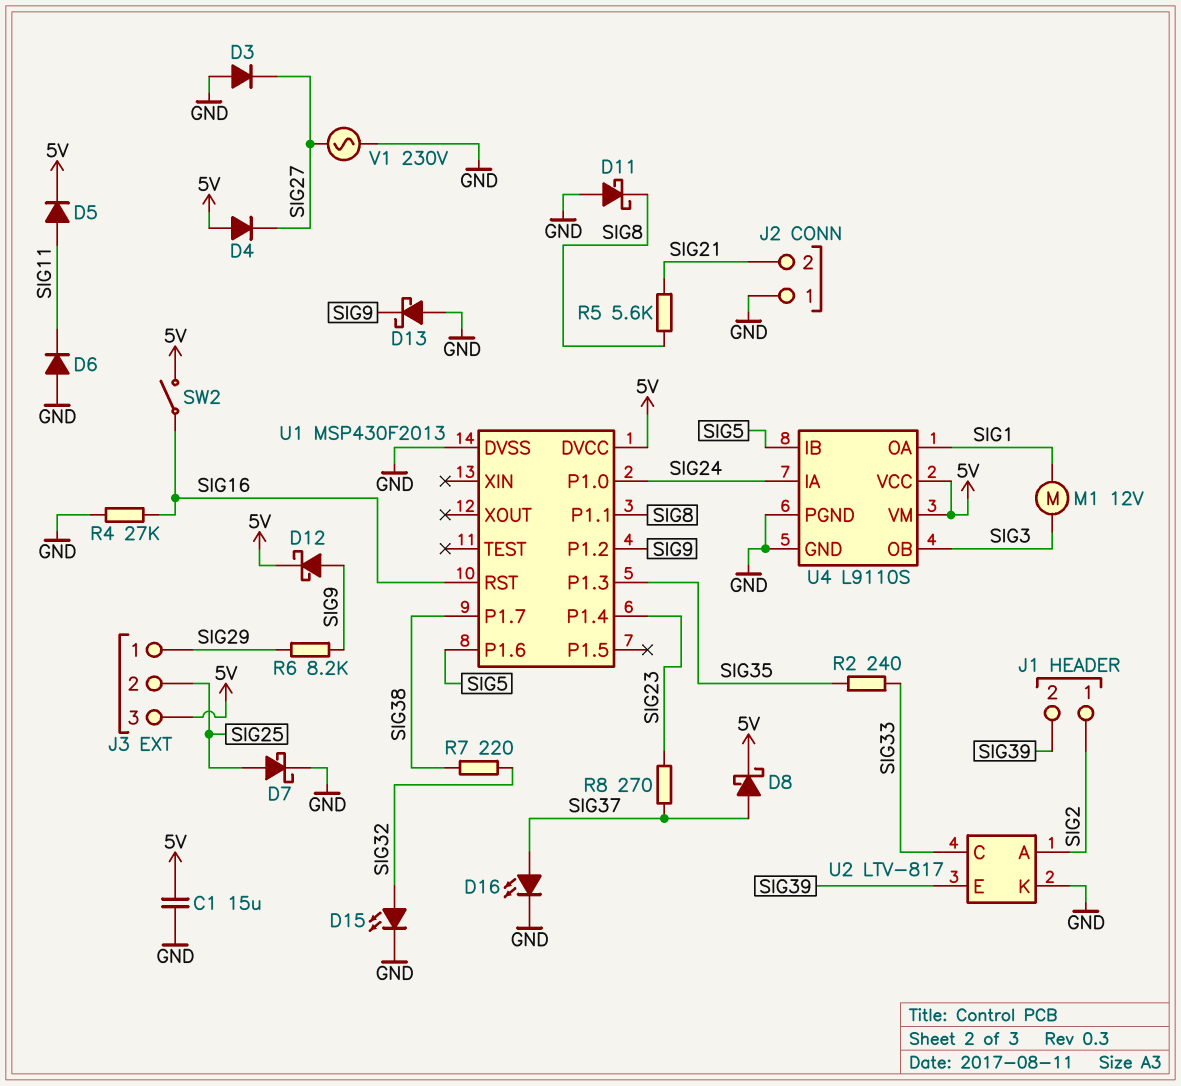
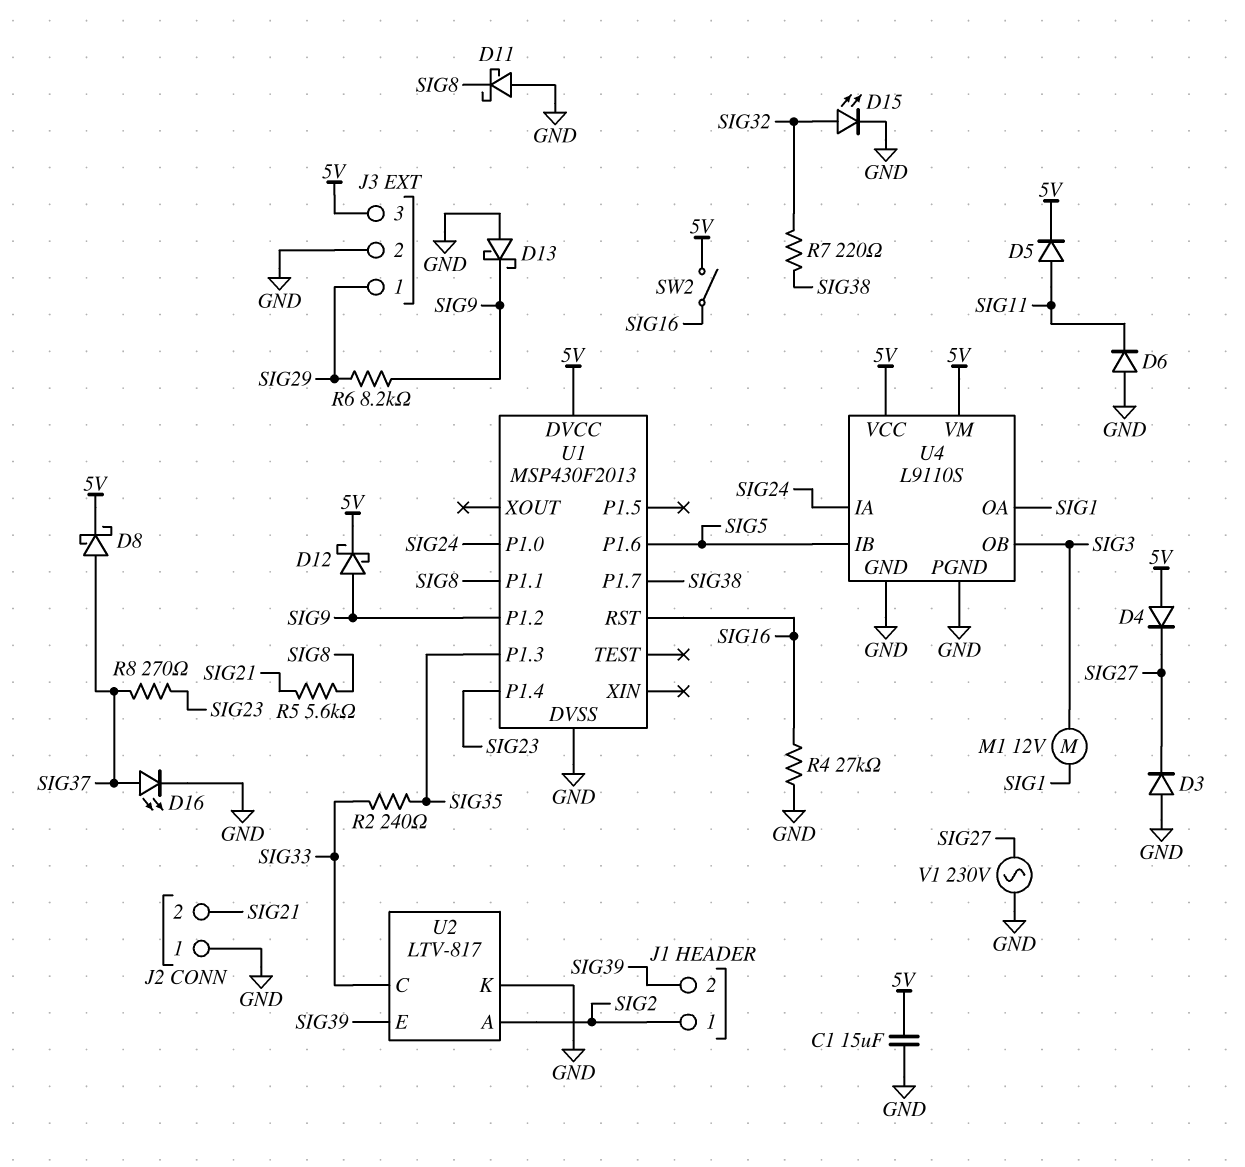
D7: schottky (A SIG25, K GND) -> none
J3 pin 2: SIG25 -> GND

